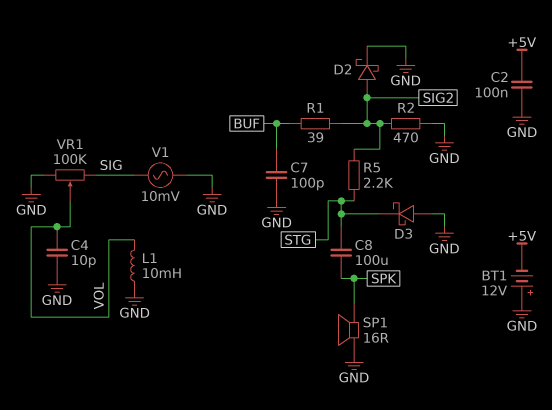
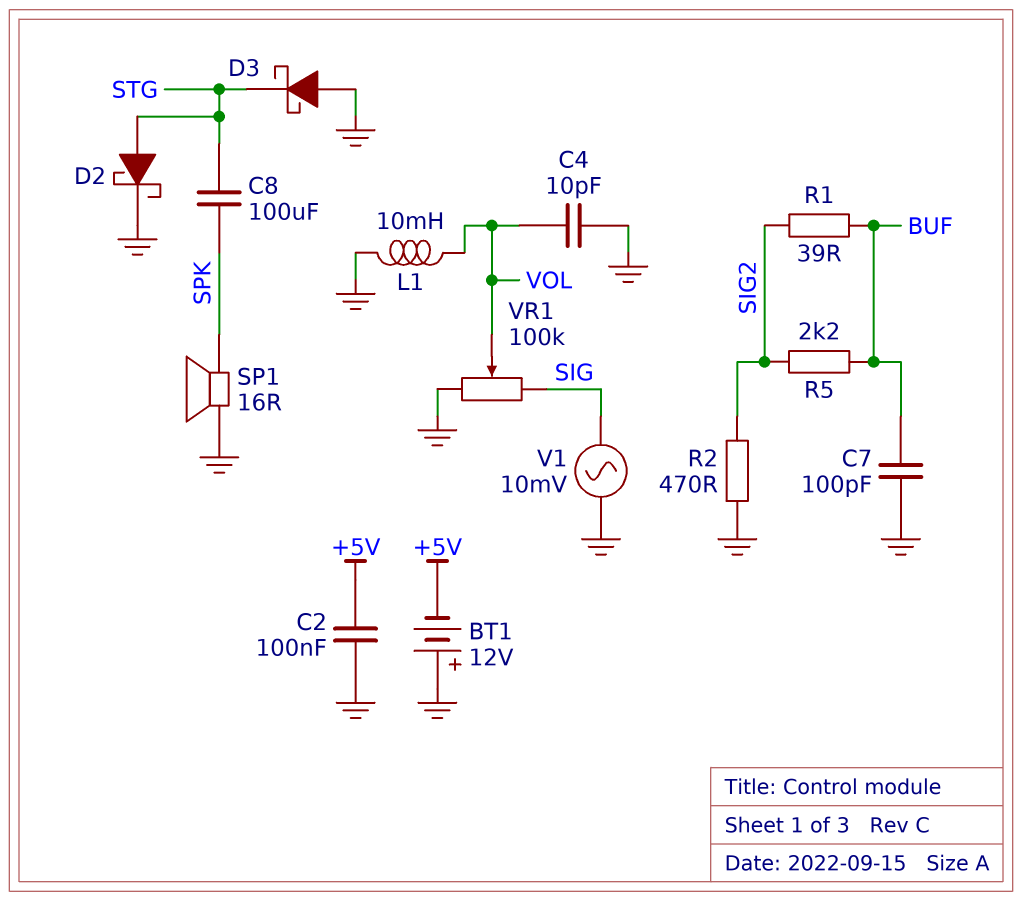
D2: schottky (A SIG2, K GND) -> schottky (A STG, K GND)
R5: 2.2k (SIG2, STG) -> 2.2k (BUF, SIG2)

